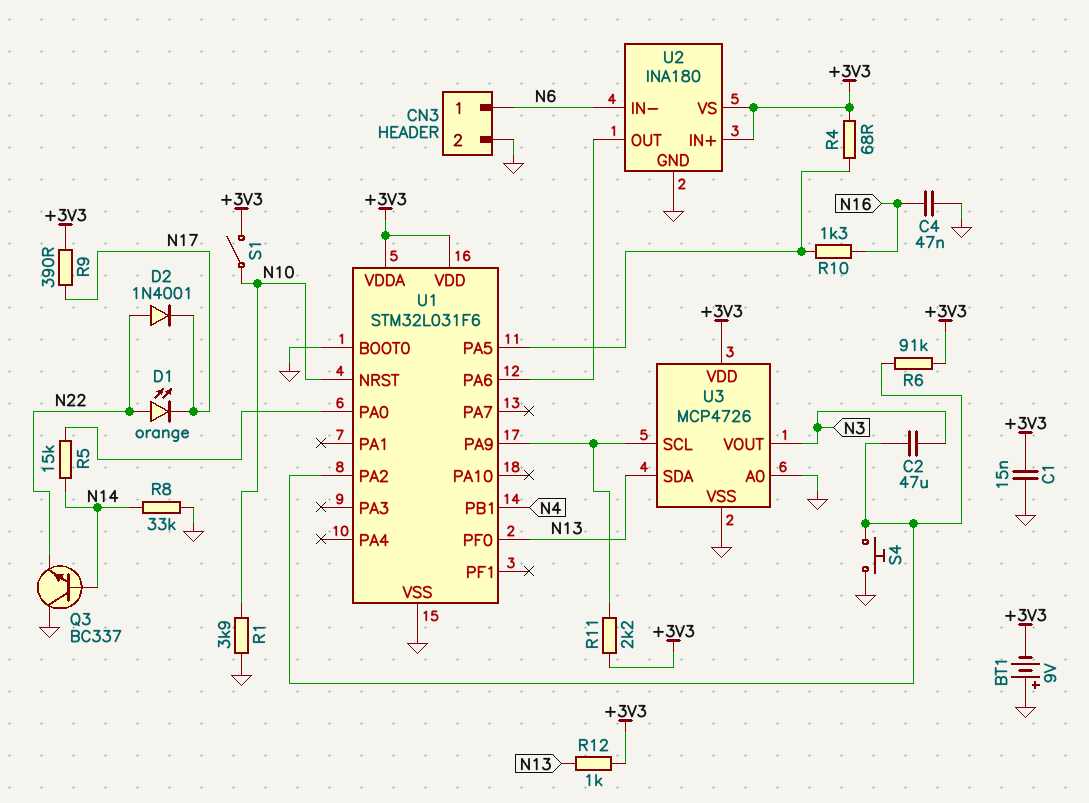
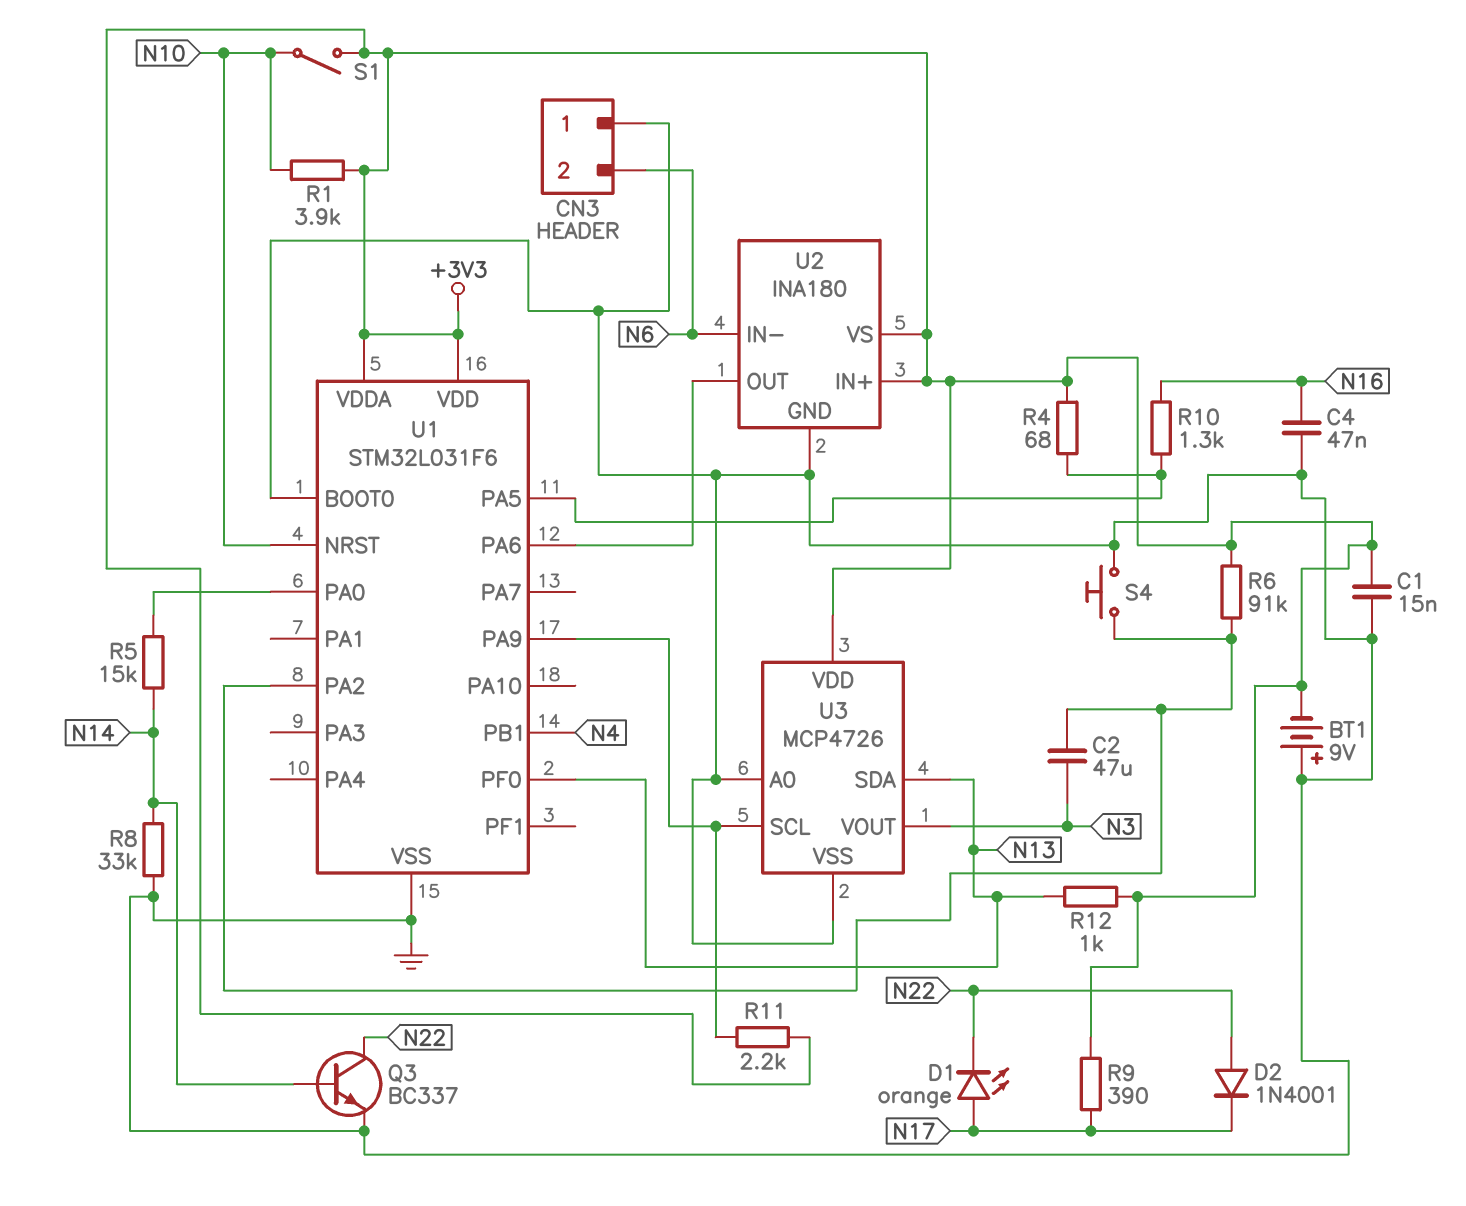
CN3 pin 1: N6 -> GND
CN3 pin 2: GND -> N6
D1: LED orange (A N22, K N17) -> LED orange (A N17, K N22)
Q3: NPN BC337 (B N14, C GND, E N22) -> NPN BC337 (B N14, C N22, E GND)
R1: 3.9k (GND, N10) -> 3.9k (+3V3, N10)

